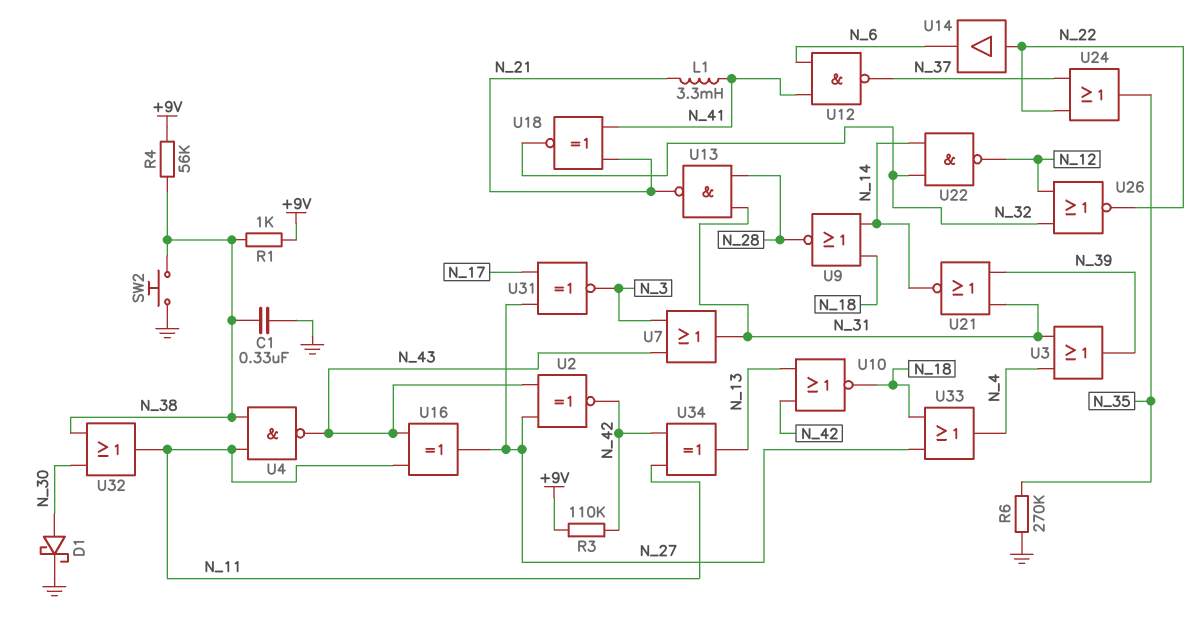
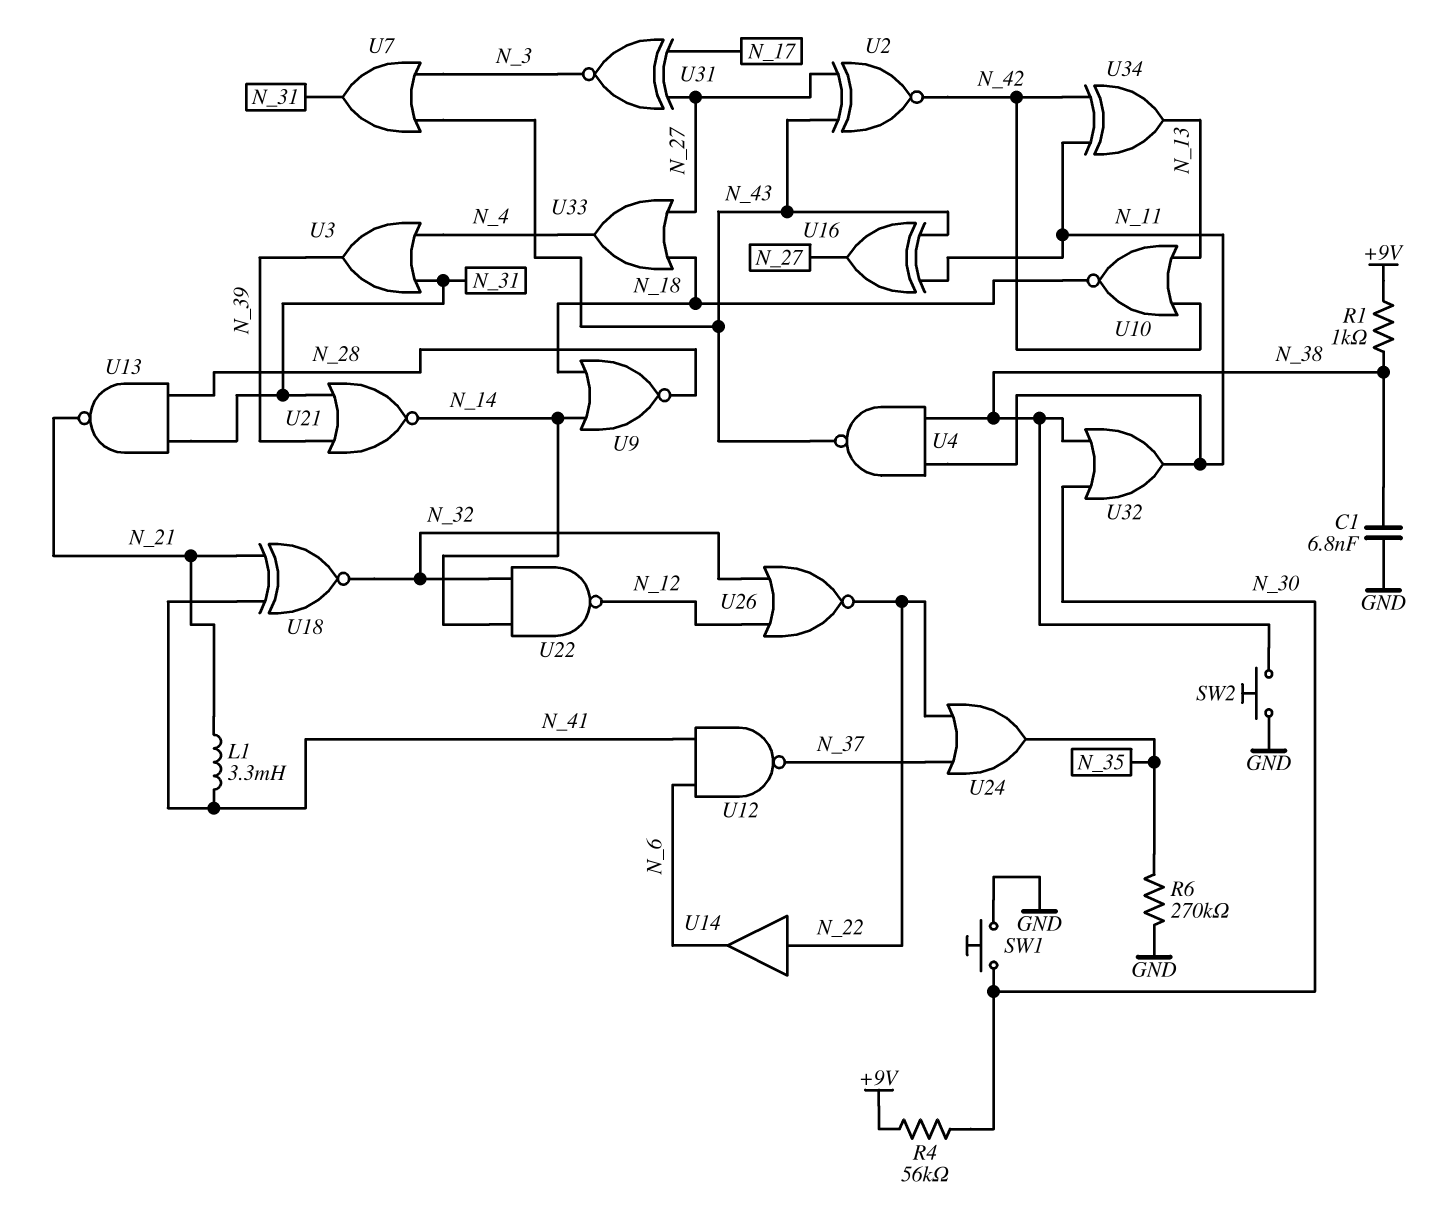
C1: 330nF (GND, N_38) -> 6.8nF (GND, N_38)
D1: schottky (A N_30, K GND) -> none
R3: 110k (+9V, N_42) -> none
R4: 56k (+9V, N_38) -> 56k (+9V, N_30)
SW1: none -> button (GND, N_30)

